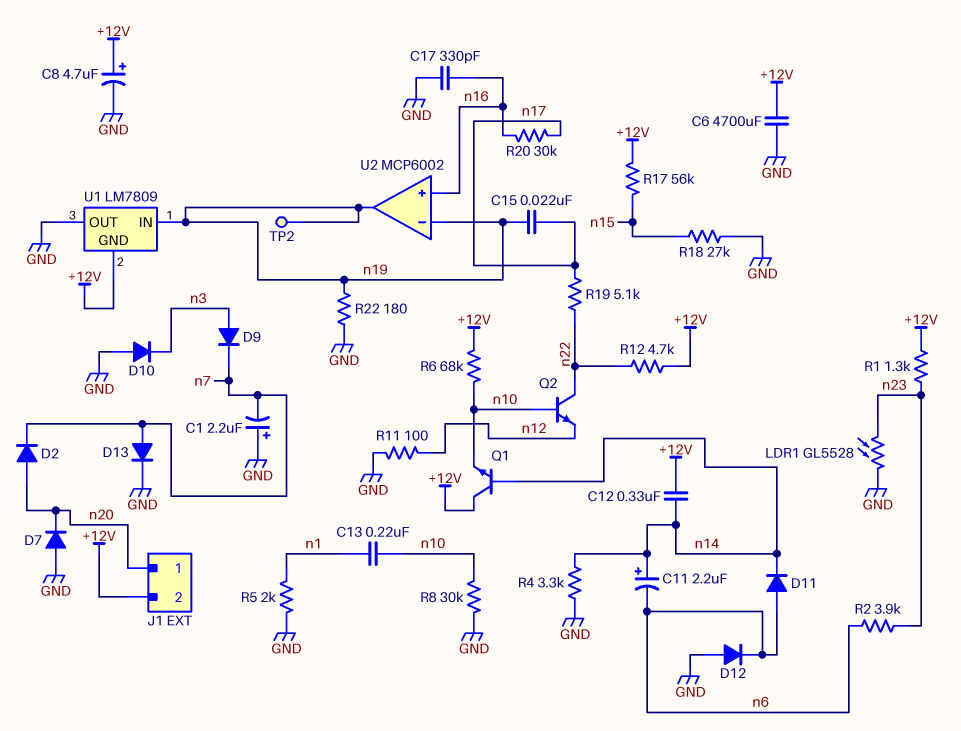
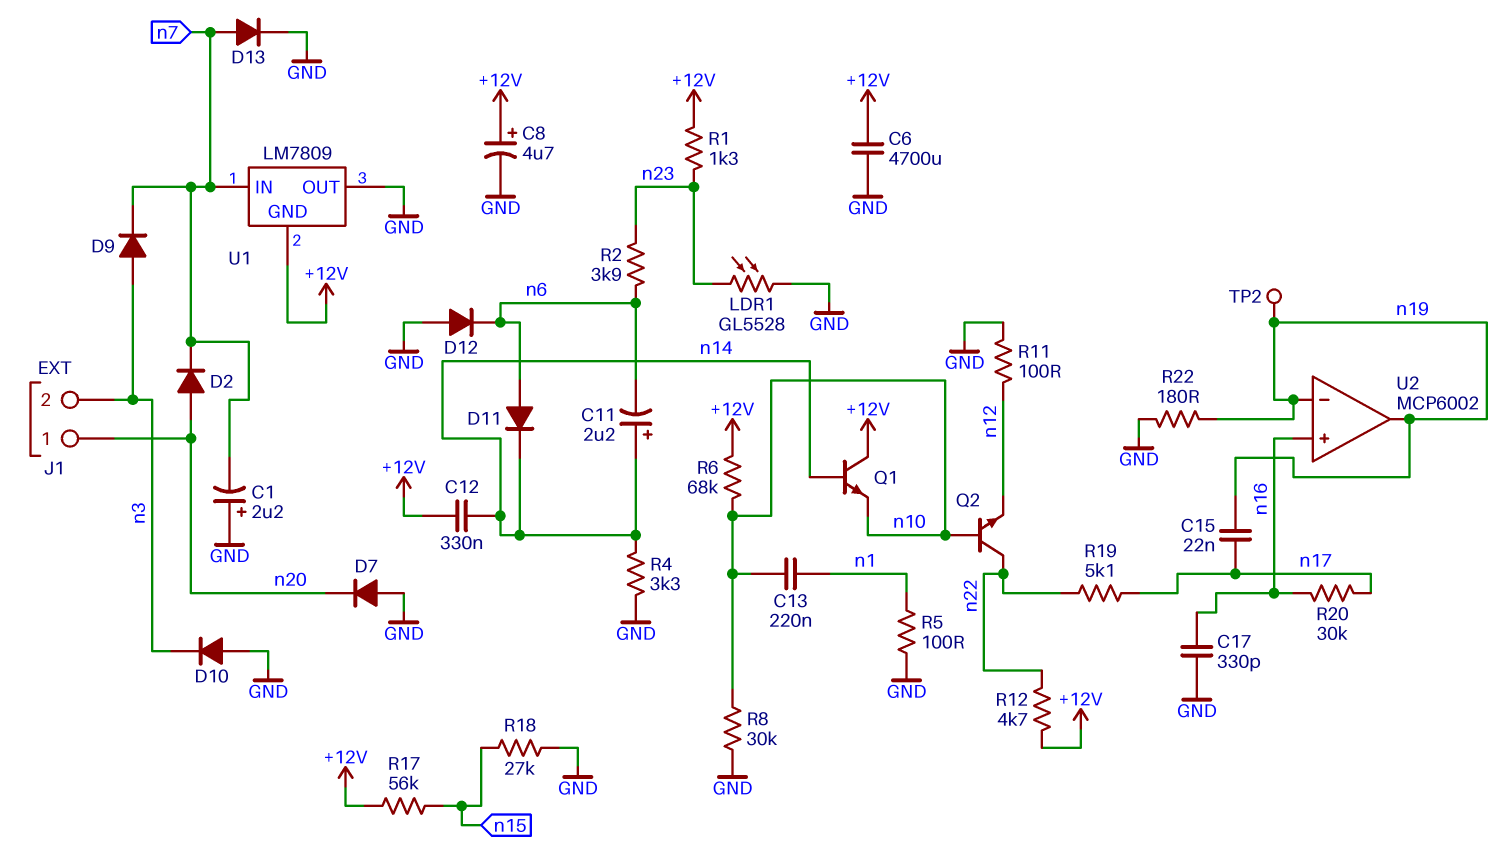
J1 pin 2: +12V -> n3
R5: 2k (GND, n1) -> 100 (GND, n1)
U1 pin IN: n19 -> n7

